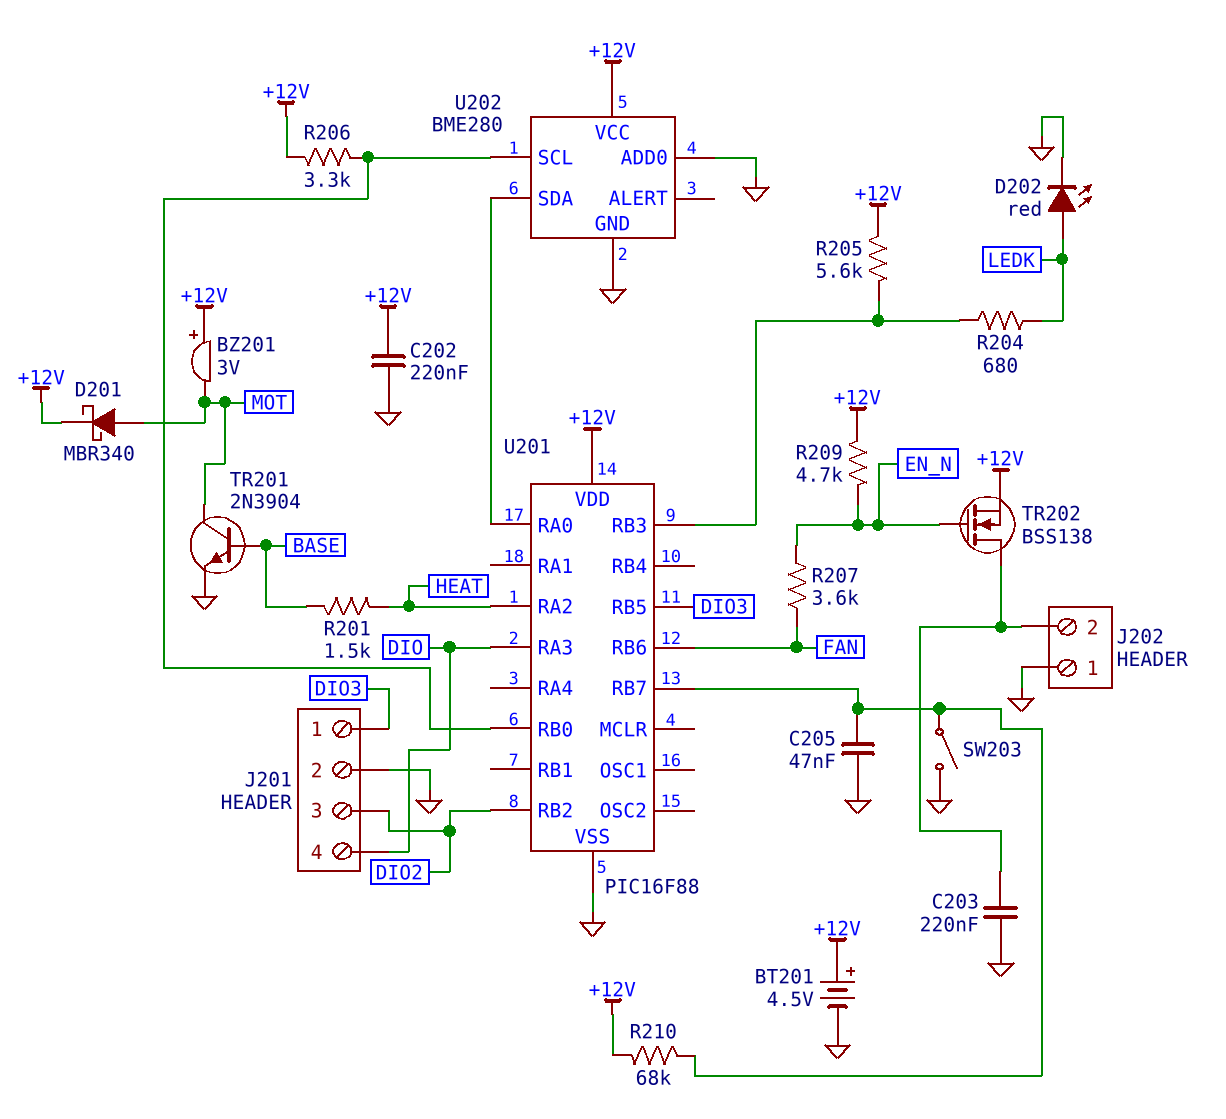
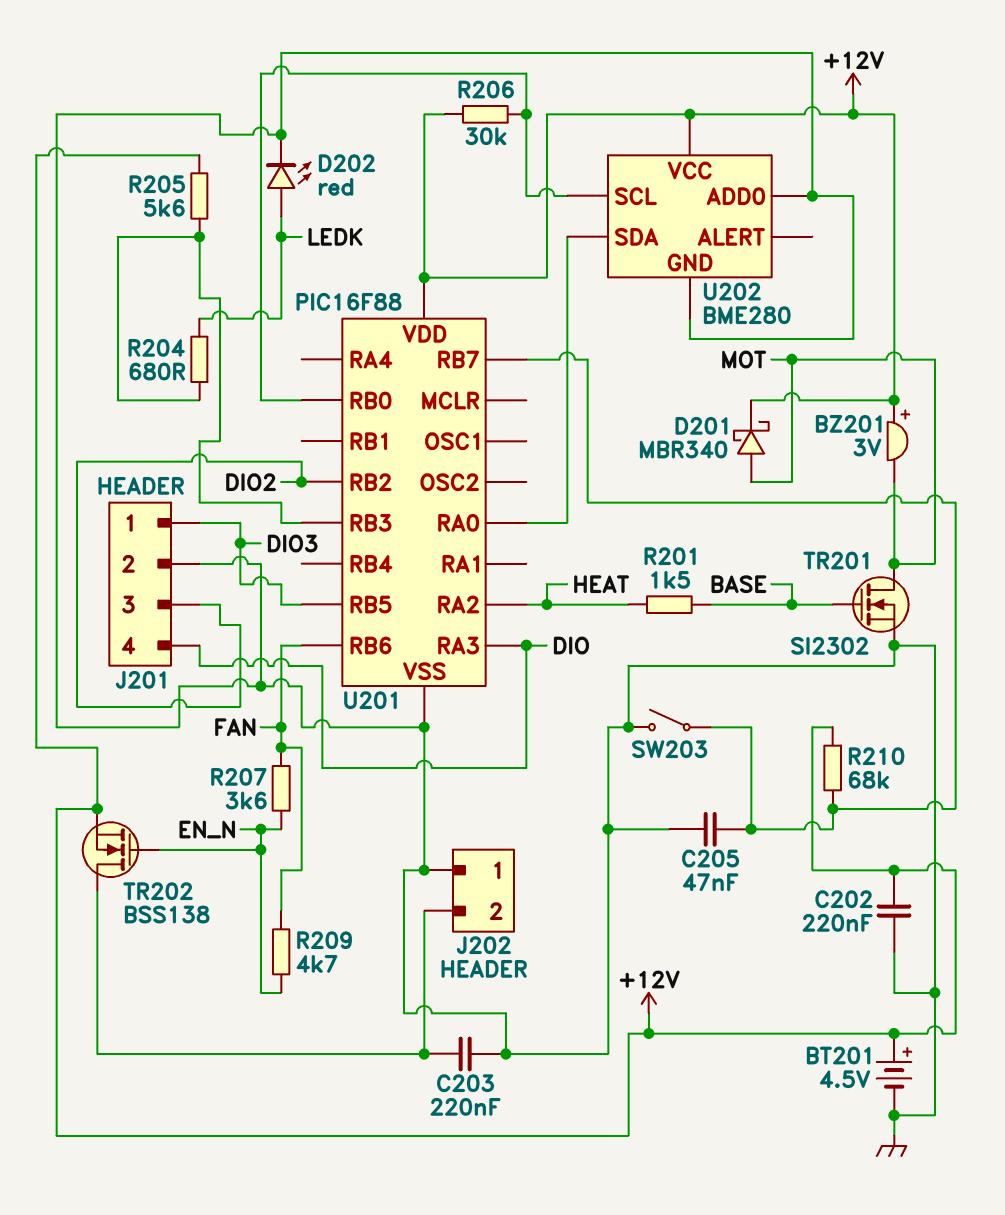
R206: 3.3k (+12V, U201/RB0) -> 30k (+12V, U201/RB0)
R209: 4.7k (+12V, EN_N) -> 4.7k (EN_N, FAN)
TR201: NPN 2N3904 (B BASE, C MOT, E GND) -> NMOS SI2302 (G BASE, D MOT, S GND)

